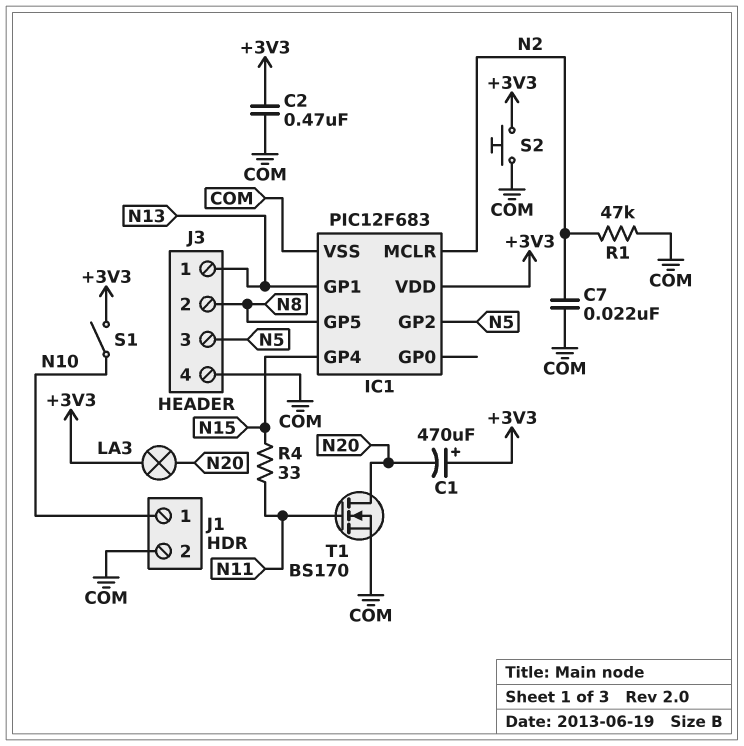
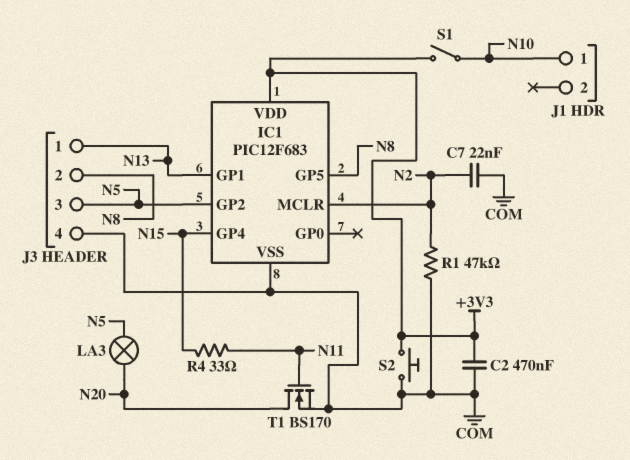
C1: 470uF (plus +3V3, minus N20) -> none
J1 pin 2: COM -> none
LA3: lamp (+3V3, N20) -> lamp (N5, N20)

